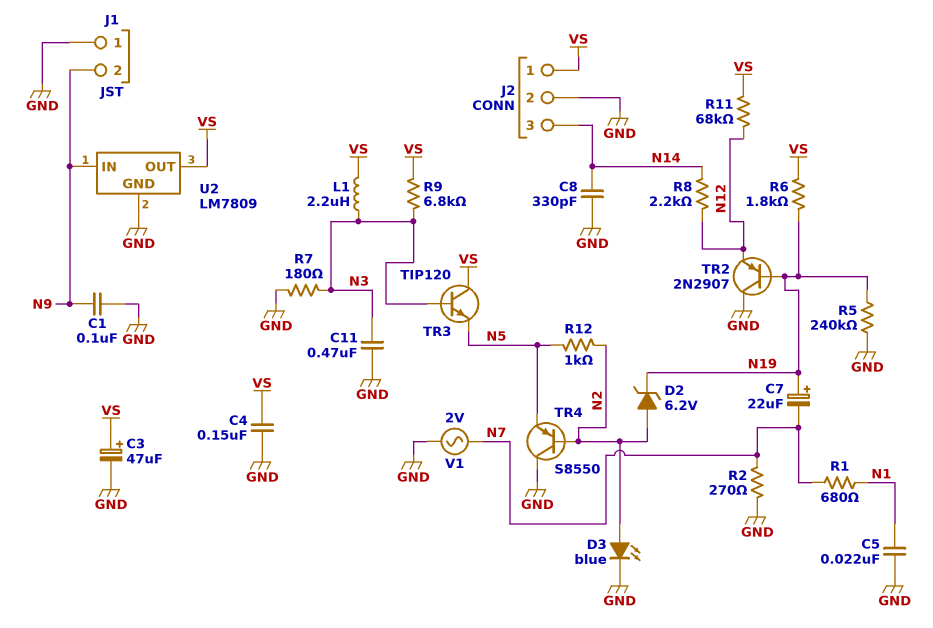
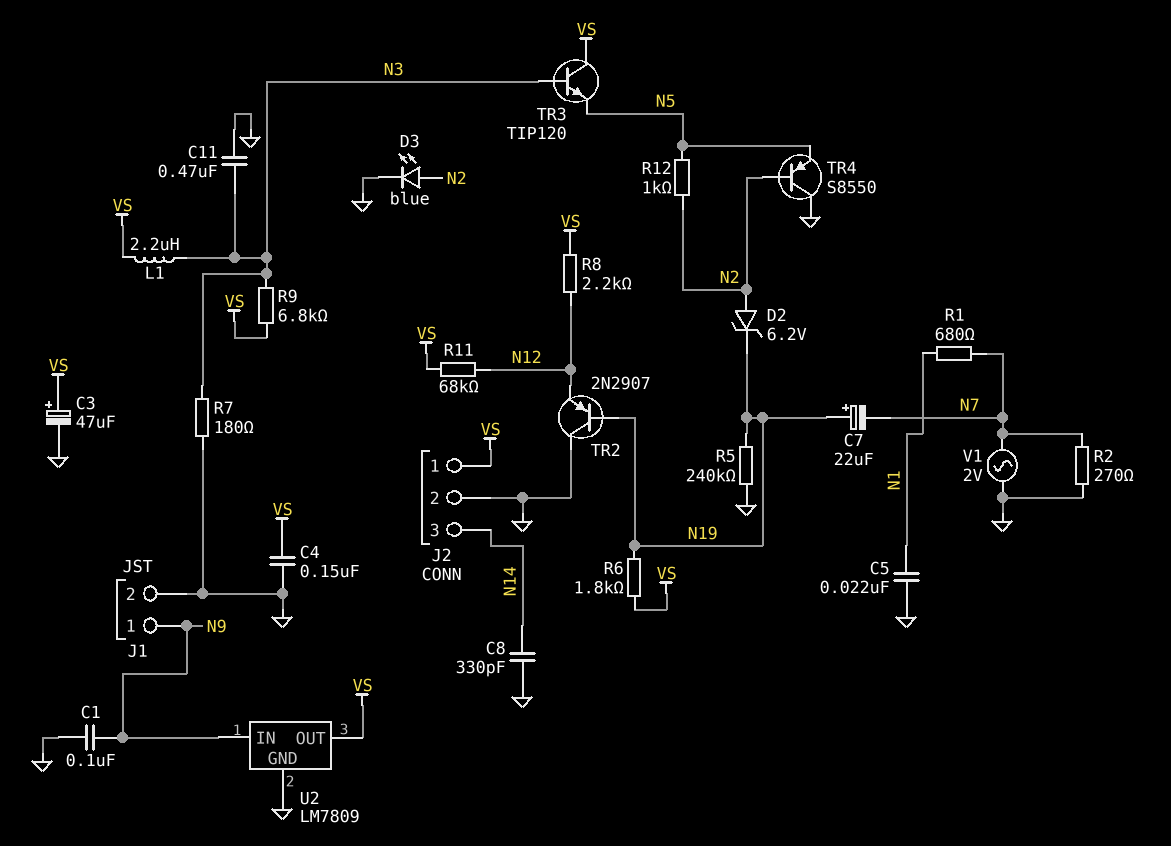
J1 pin 1: GND -> N9
J1 pin 2: N9 -> GND
R8: 2.2k (N12, N14) -> 2.2k (N12, VS)

